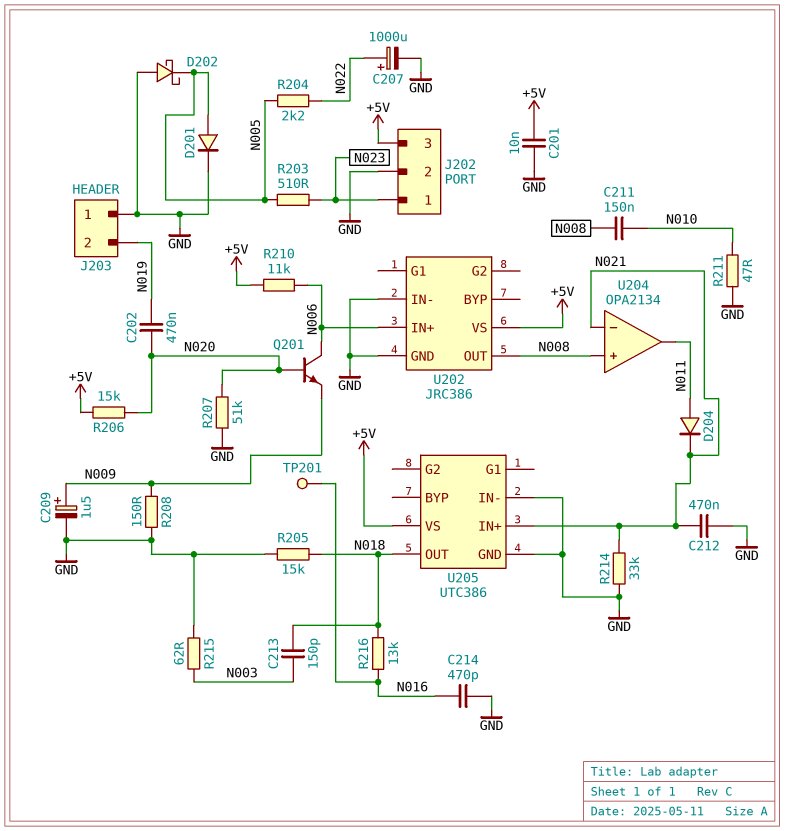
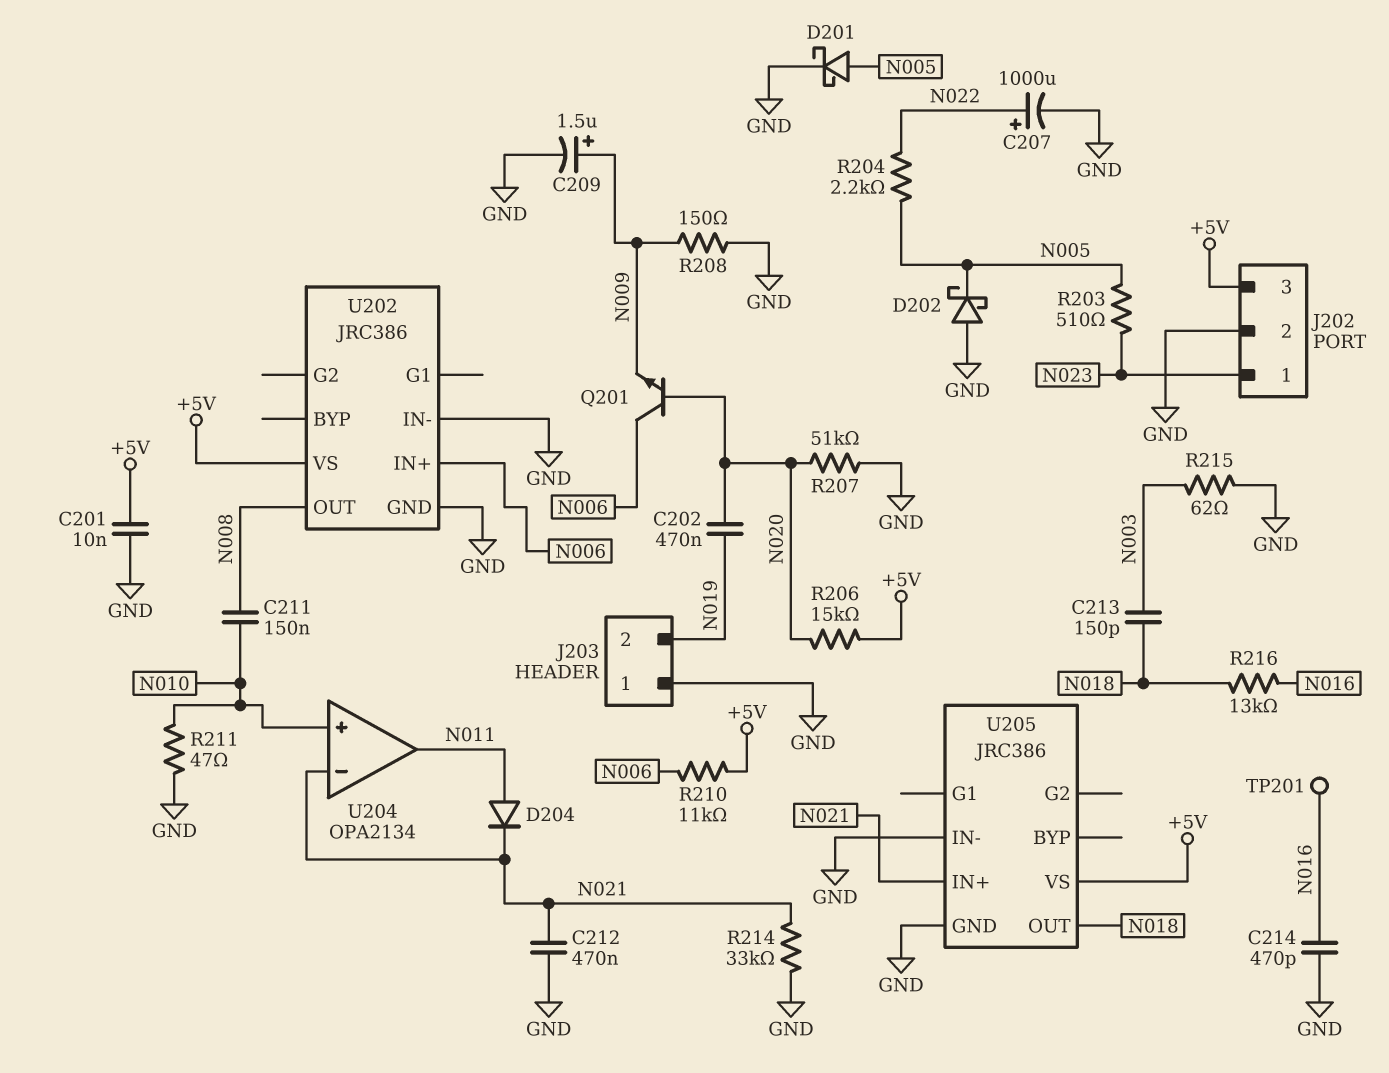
D201: diode (A N005, K GND) -> schottky (A N005, K GND)
R205: 15k (GND, N018) -> none
U204 pin in+: N008 -> N010
U205: UTC386 -> JRC386

